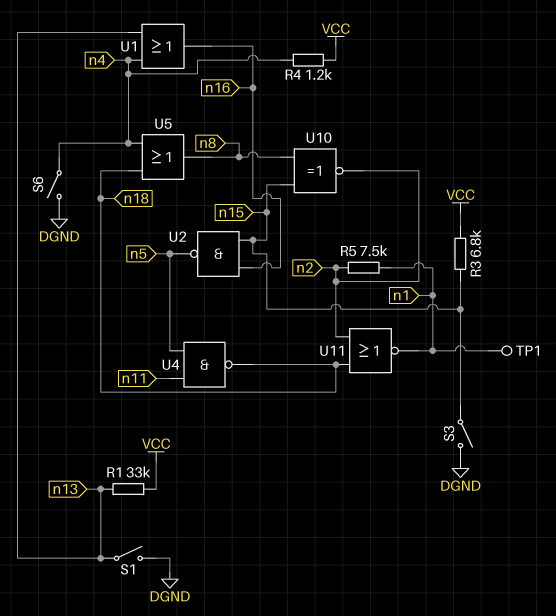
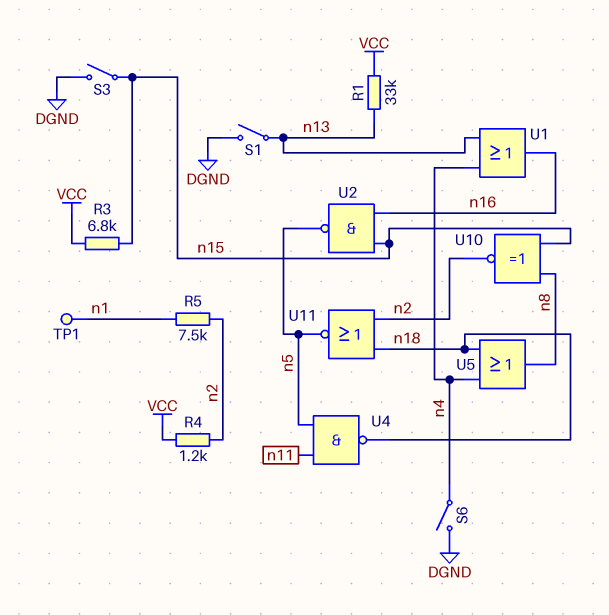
R4: 1.2k (VCC, n4) -> 1.2k (VCC, n2)
U11: NOR (in n2, in n18, out n1) -> NOR (in n2, in n18, out n5)

